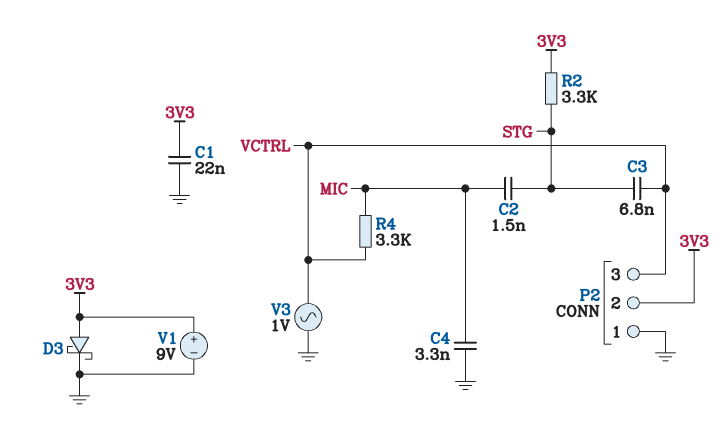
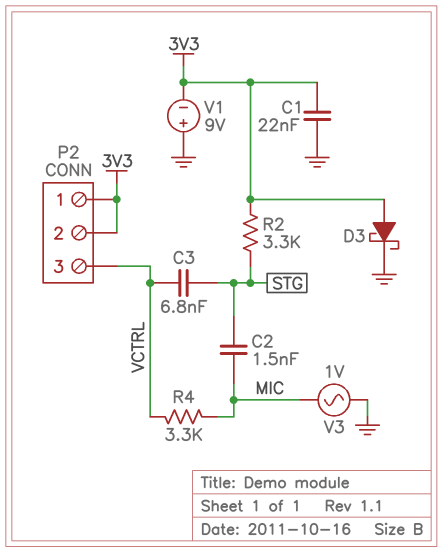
C4: 3.3nF (GND, MIC) -> none
P2 pin 1: GND -> 3V3
V1: 9V (plus 3V3, minus GND) -> 9V (plus GND, minus 3V3)
V3: AC 1V (GND, VCTRL) -> AC 1V (GND, MIC)

